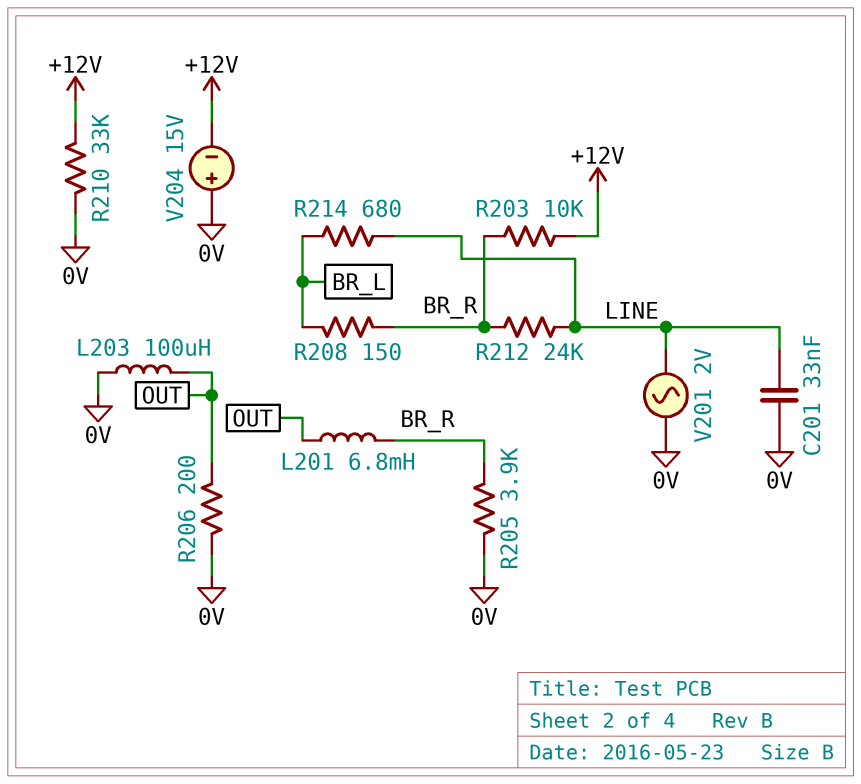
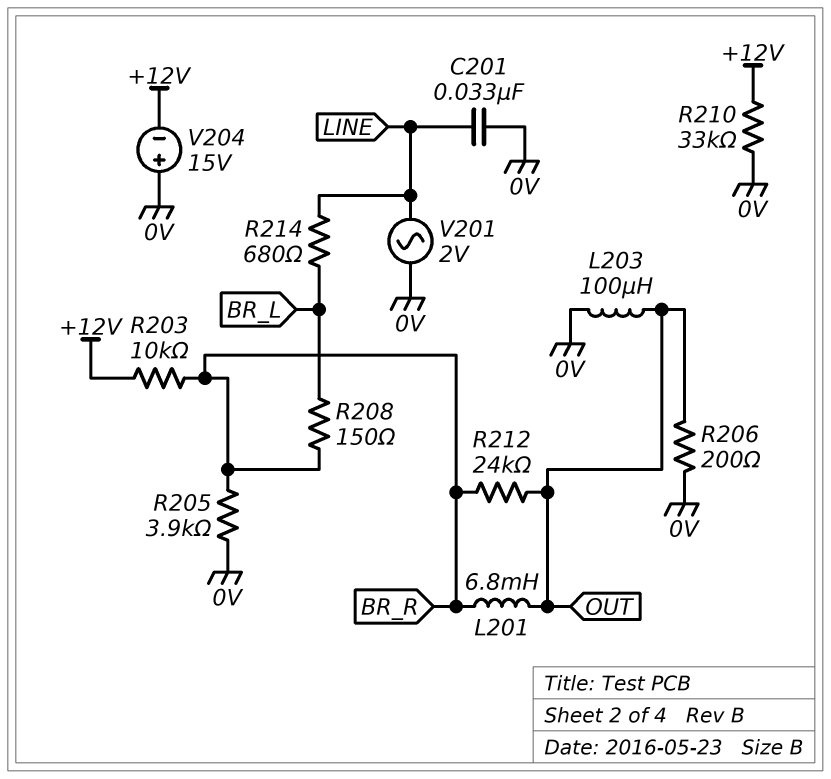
R212: 24k (BR_R, LINE) -> 24k (BR_R, OUT)

